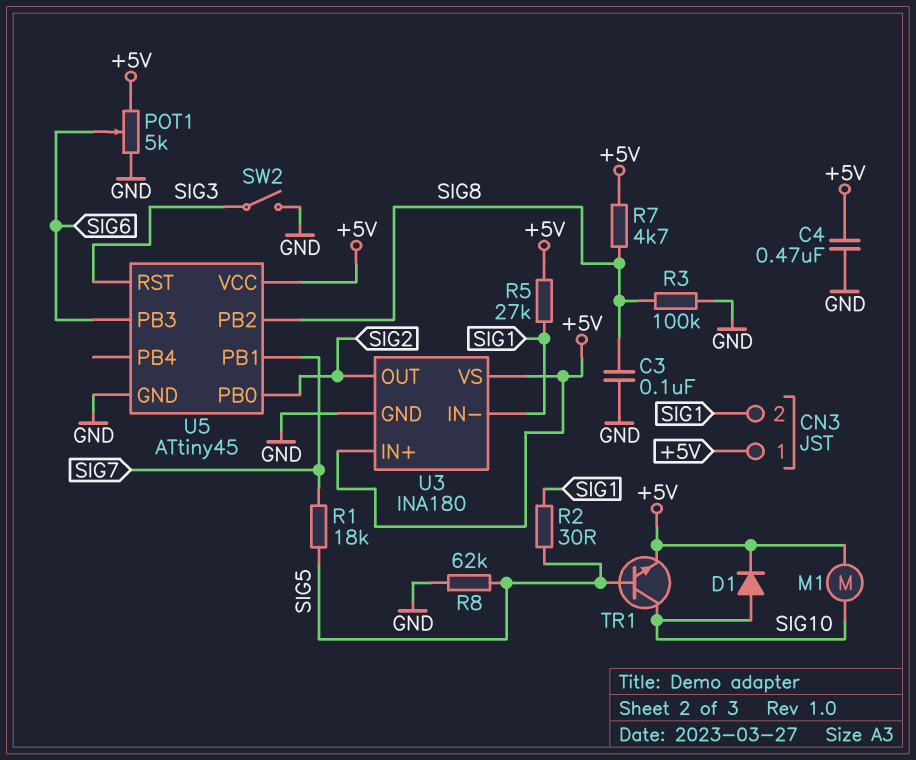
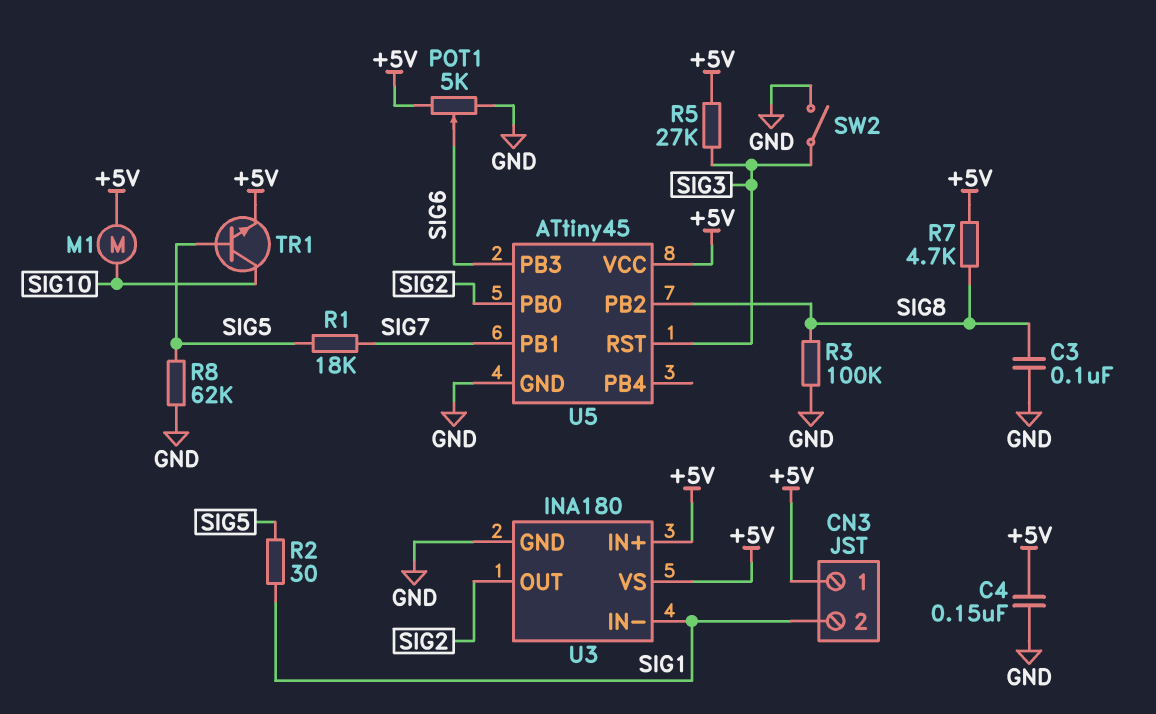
C4: 470nF (+5V, GND) -> 150nF (+5V, GND)
D1: diode (A SIG10, K +5V) -> none
R5: 27k (+5V, SIG1) -> 27k (+5V, SIG3)

